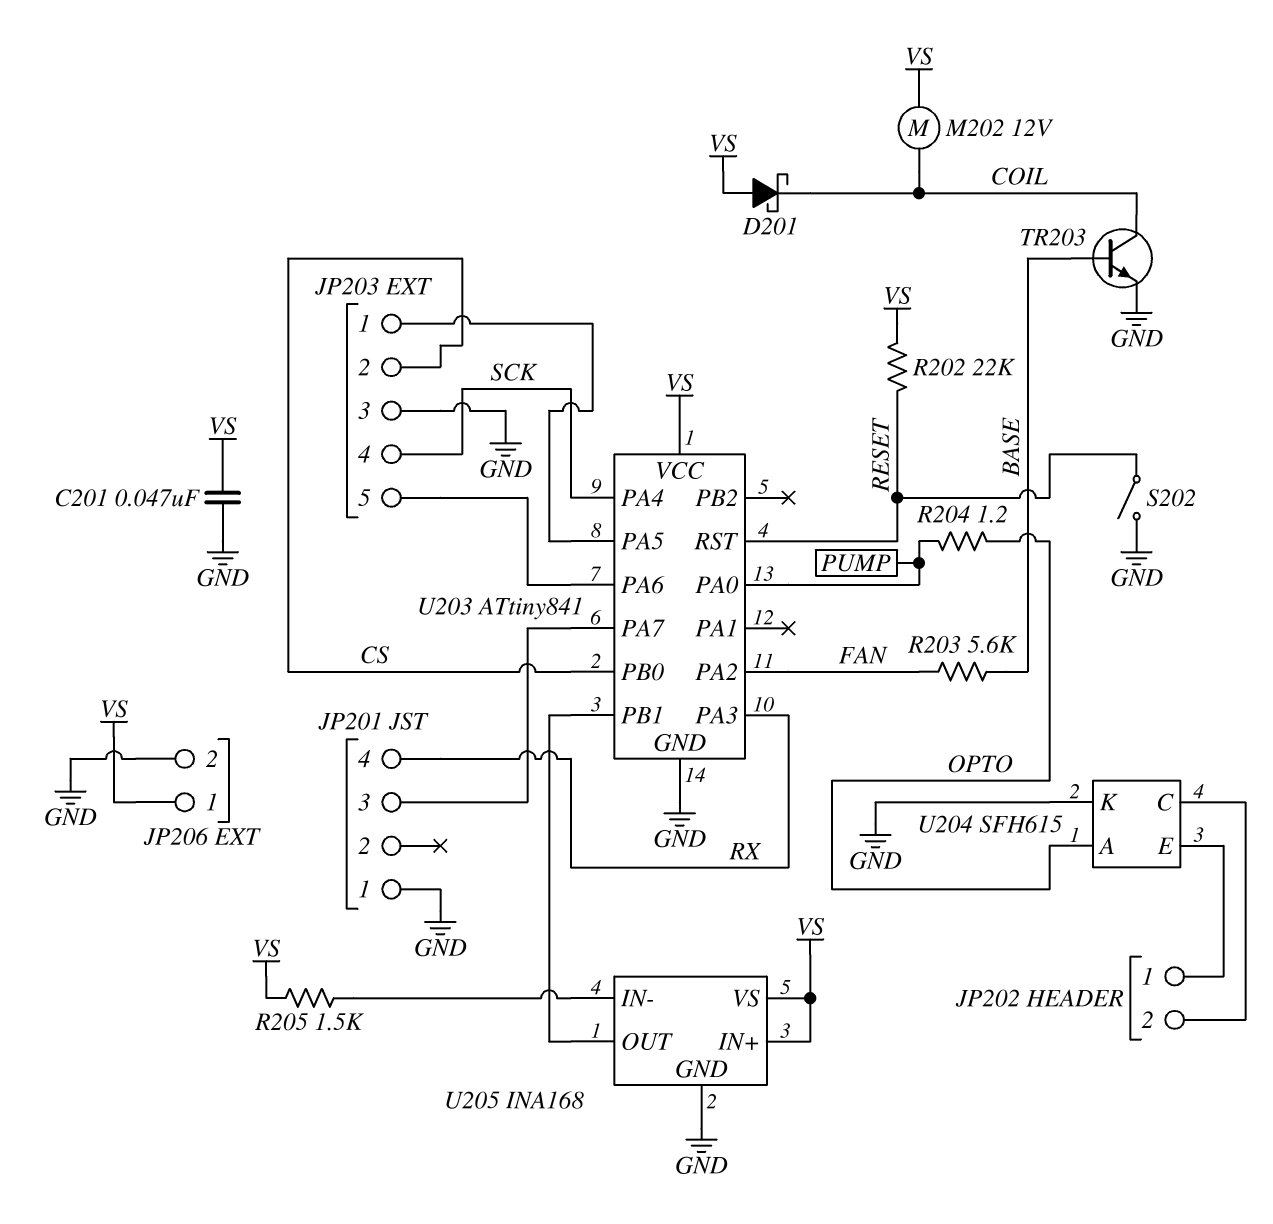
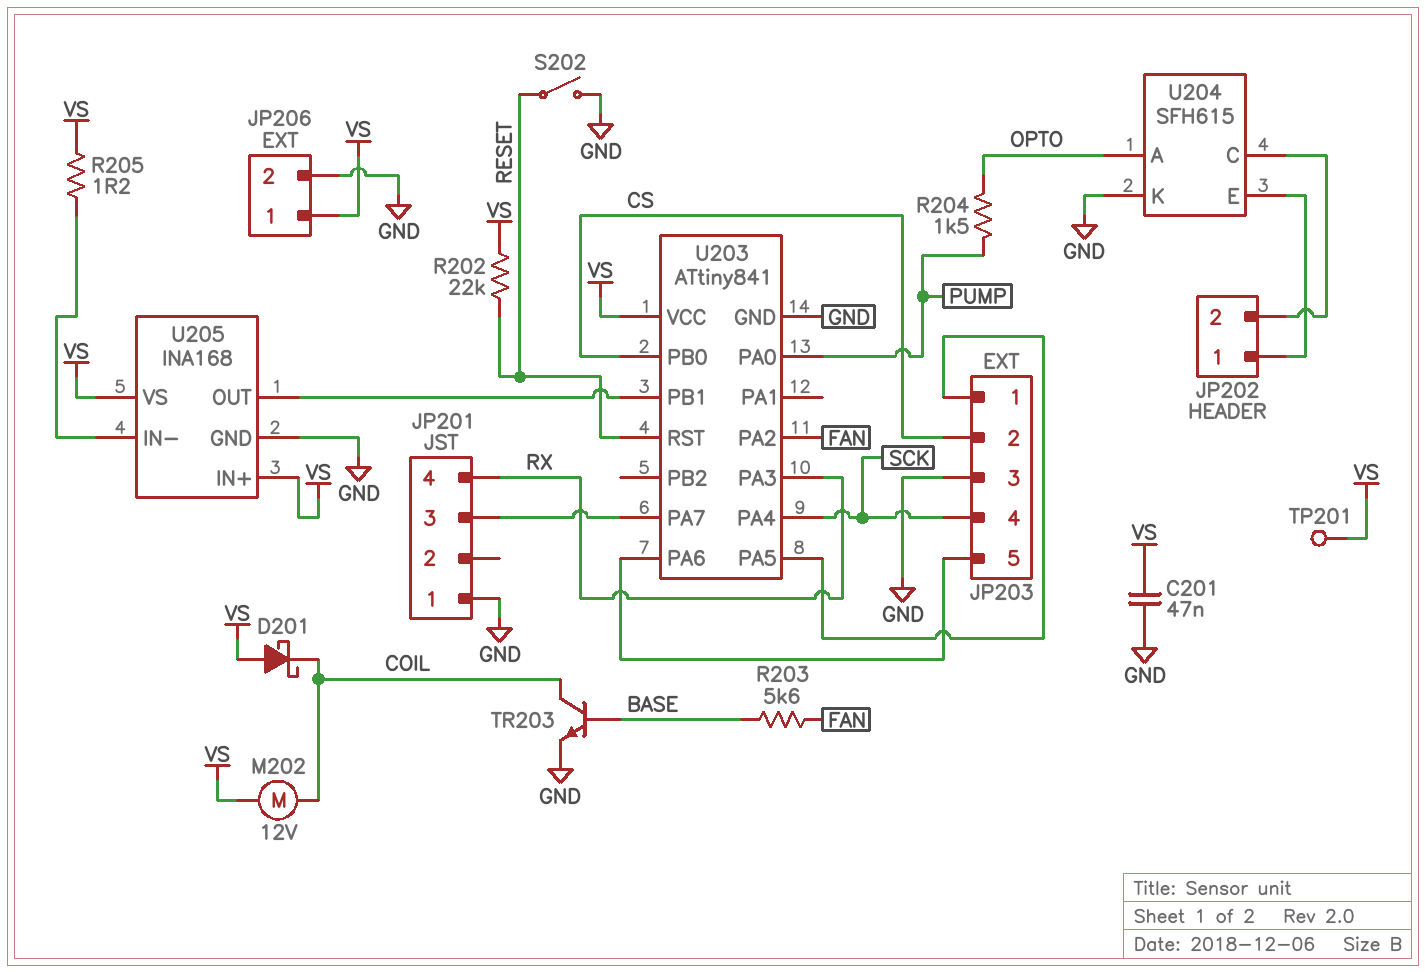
R204: 1.2 (OPTO, PUMP) -> 1.5k (OPTO, PUMP)
R205: 1.5k (U205/IN-, VS) -> 1.2 (U205/IN-, VS)
TP201: none -> test point (VS)

